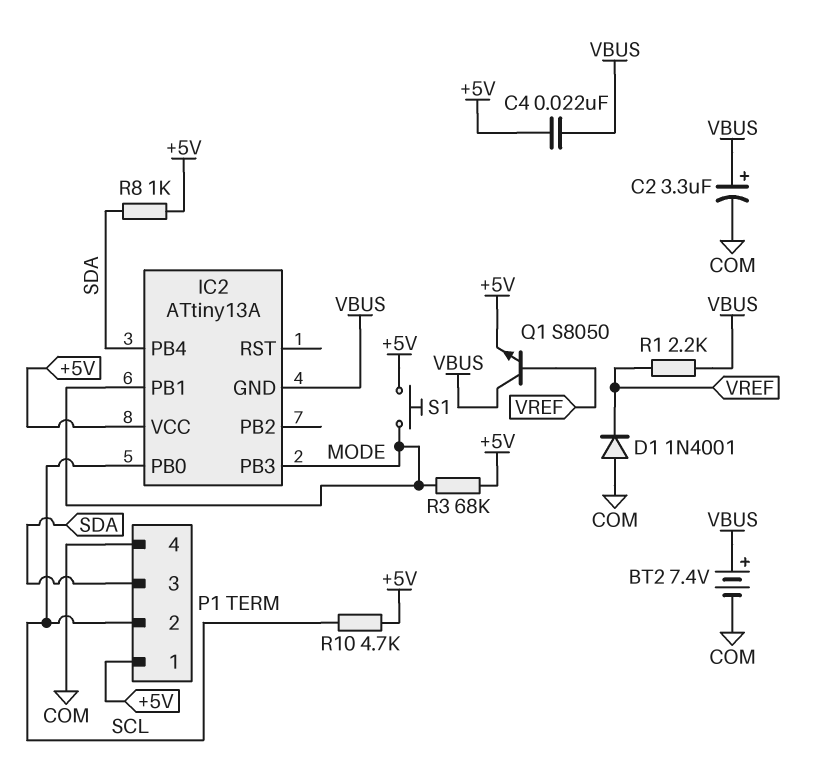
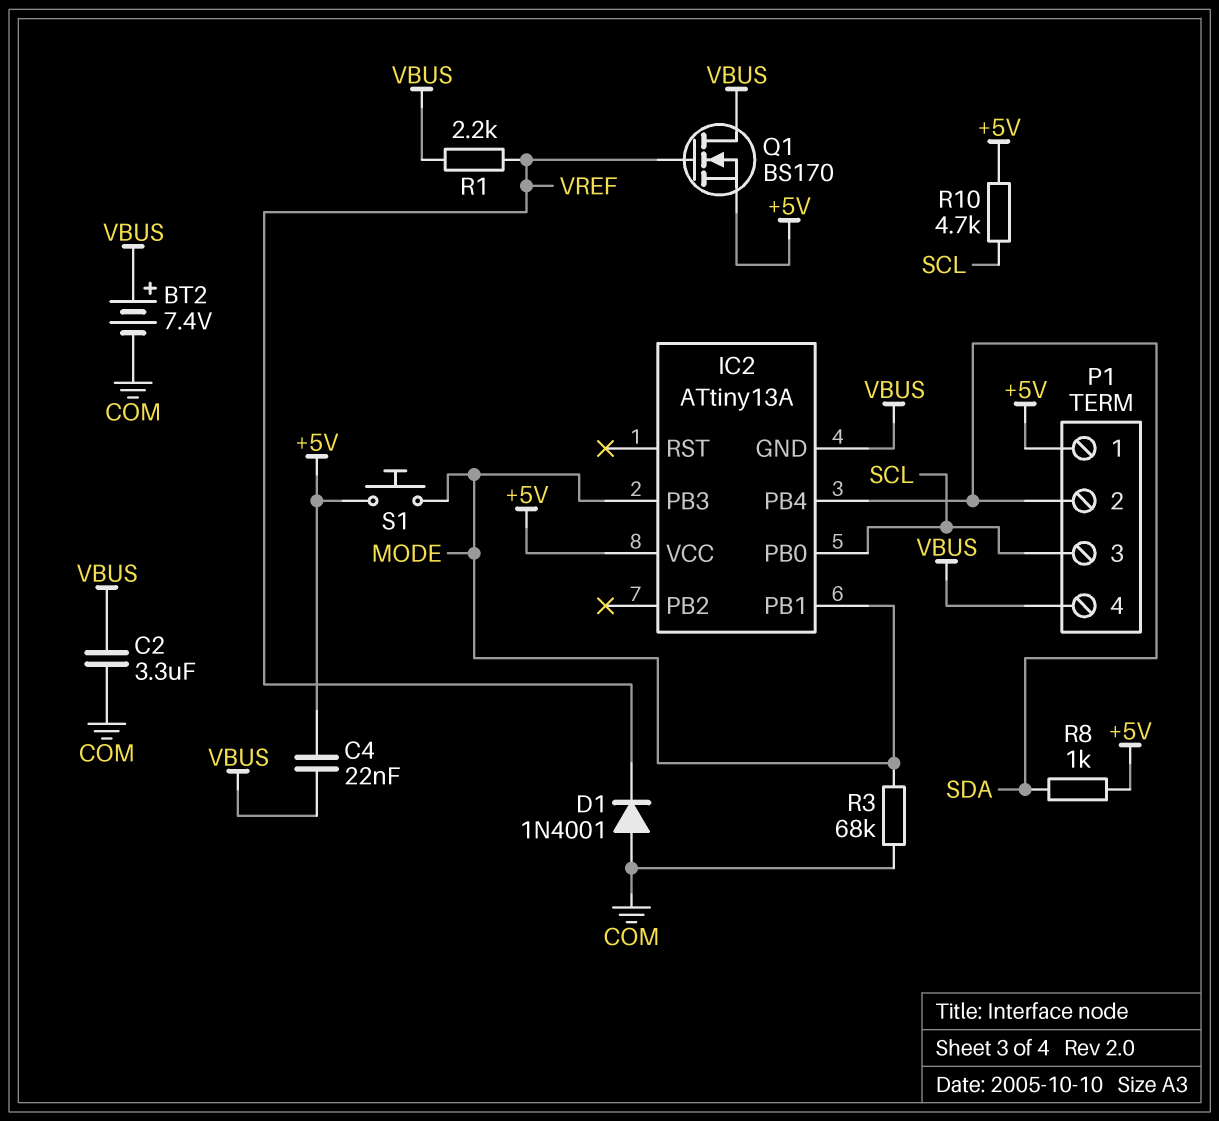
C2: 3.3uF (plus VBUS, minus COM) -> 3.3uF (COM, VBUS)
P1 pin 2: SCL -> SDA
P1 pin 3: SDA -> SCL
P1 pin 4: COM -> VBUS
Q1: NPN S8050 (B VREF, C VBUS, E +5V) -> NMOS BS170 (G VREF, D VBUS, S +5V)
R3: 68k (+5V, MODE) -> 68k (COM, MODE)

